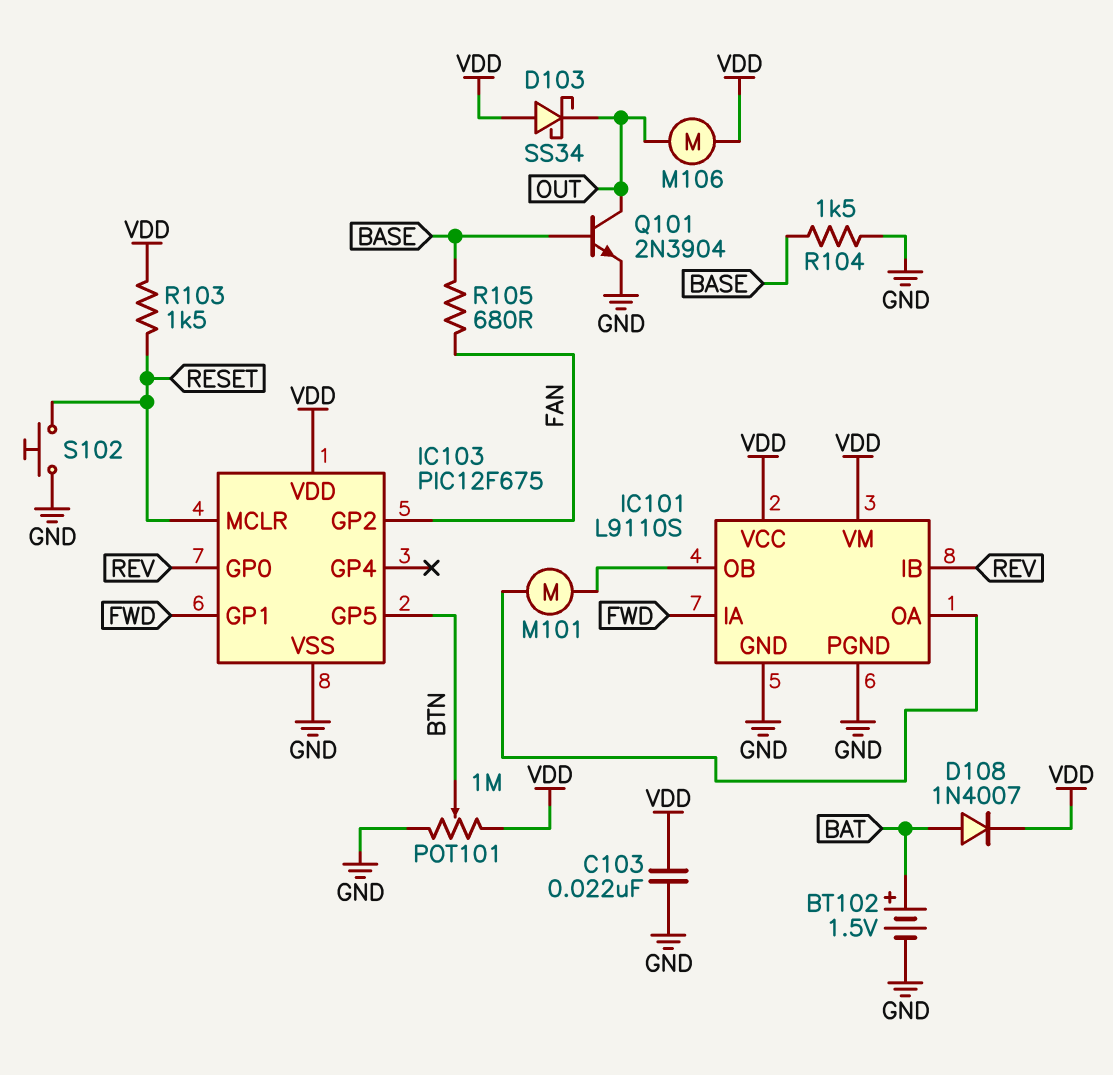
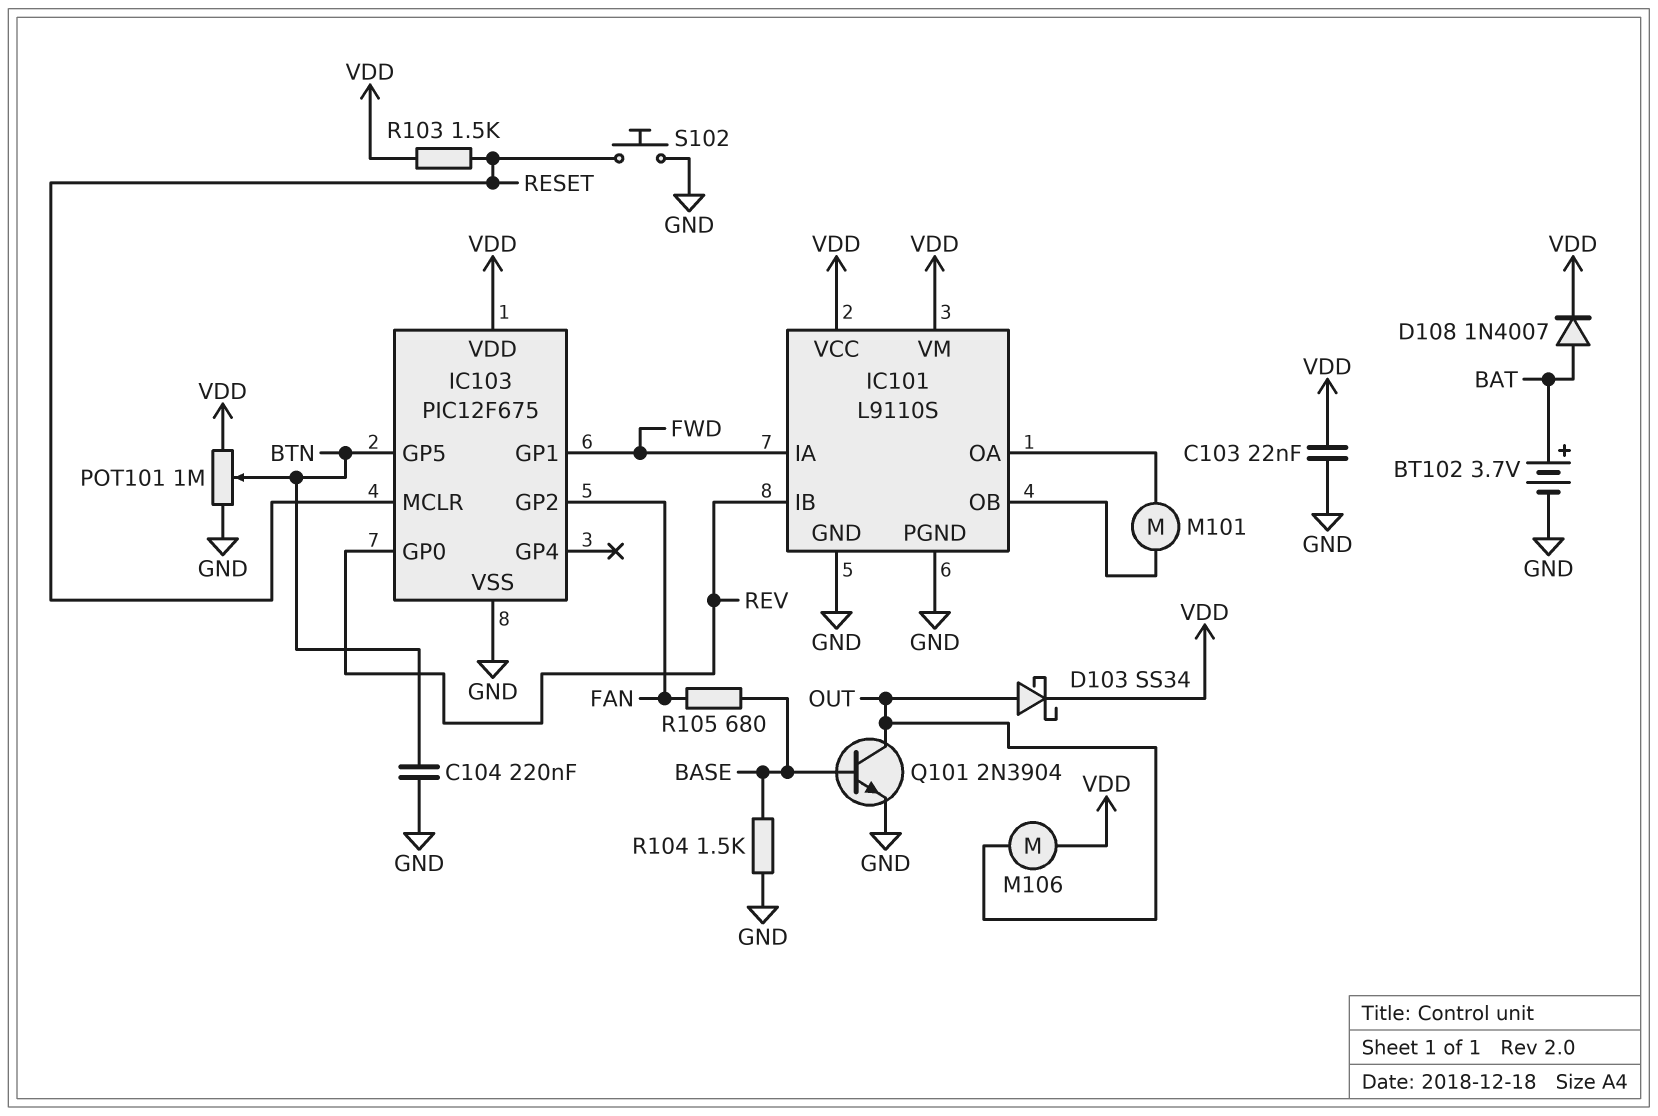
BT102: 1.5V (plus BAT, minus GND) -> 3.7V (plus BAT, minus GND)
C104: none -> 220nF (BTN, GND)
D103: schottky SS34 (A VDD, K OUT) -> schottky SS34 (A OUT, K VDD)

